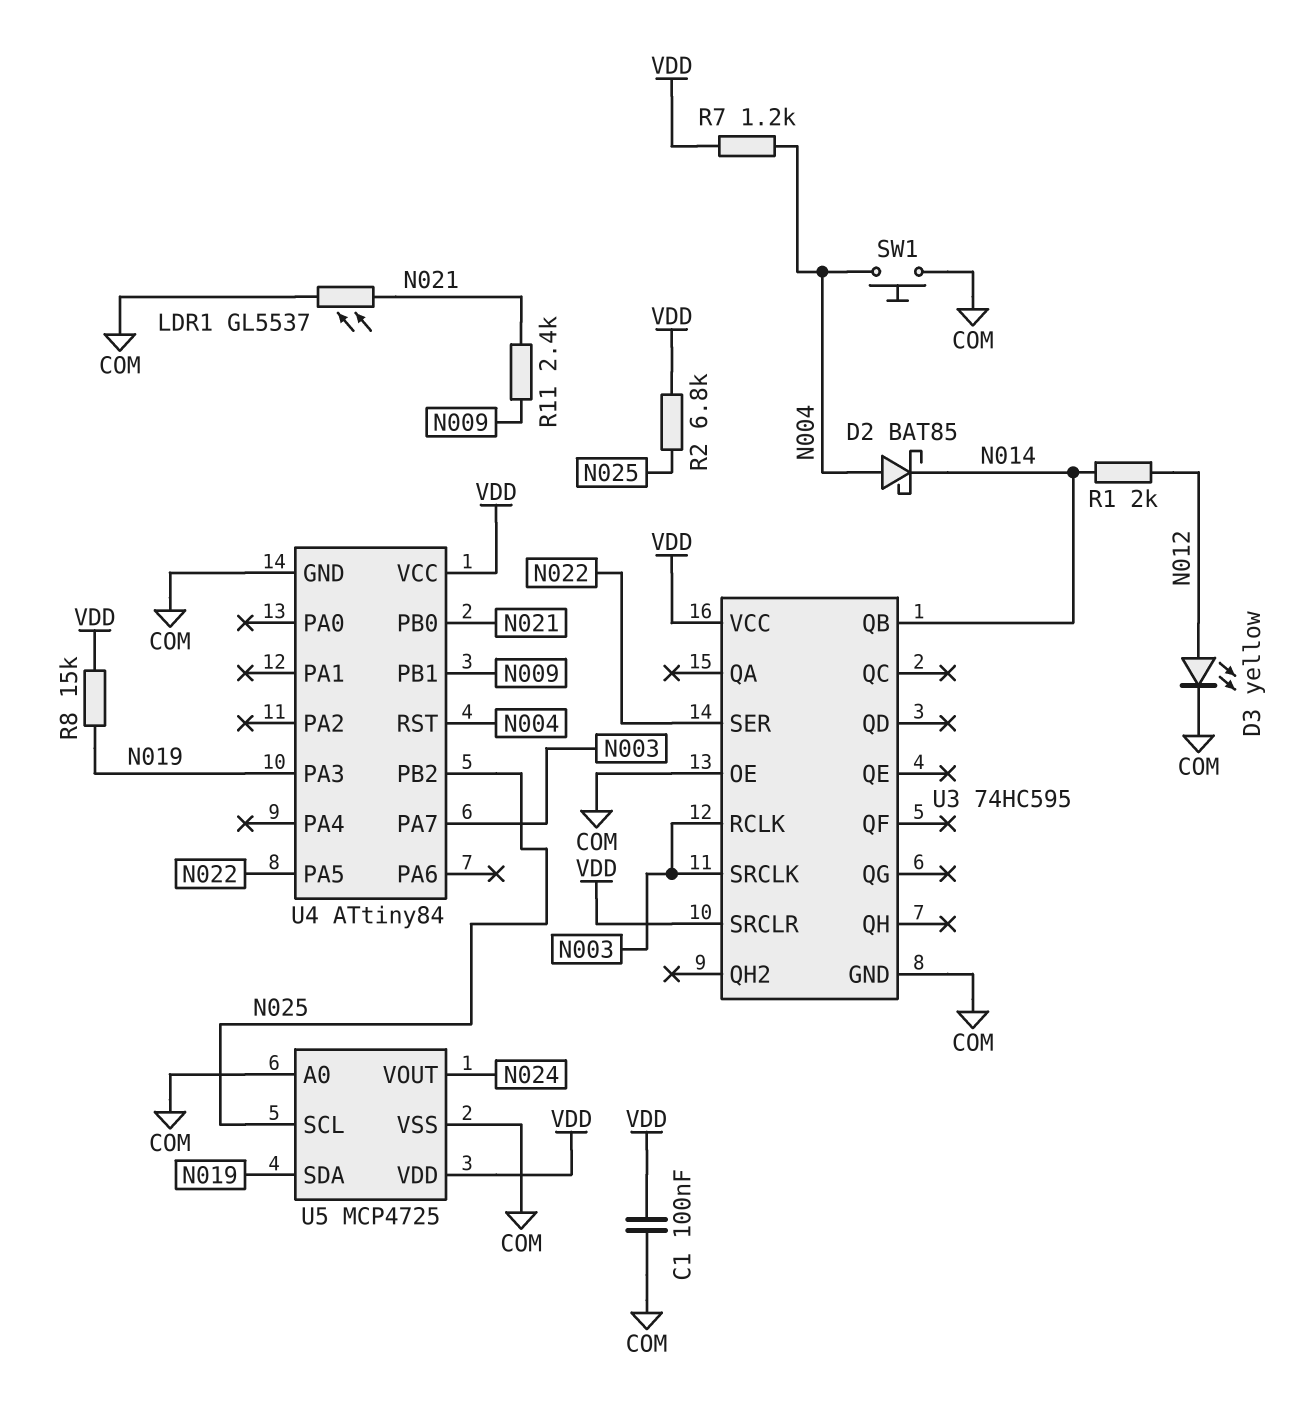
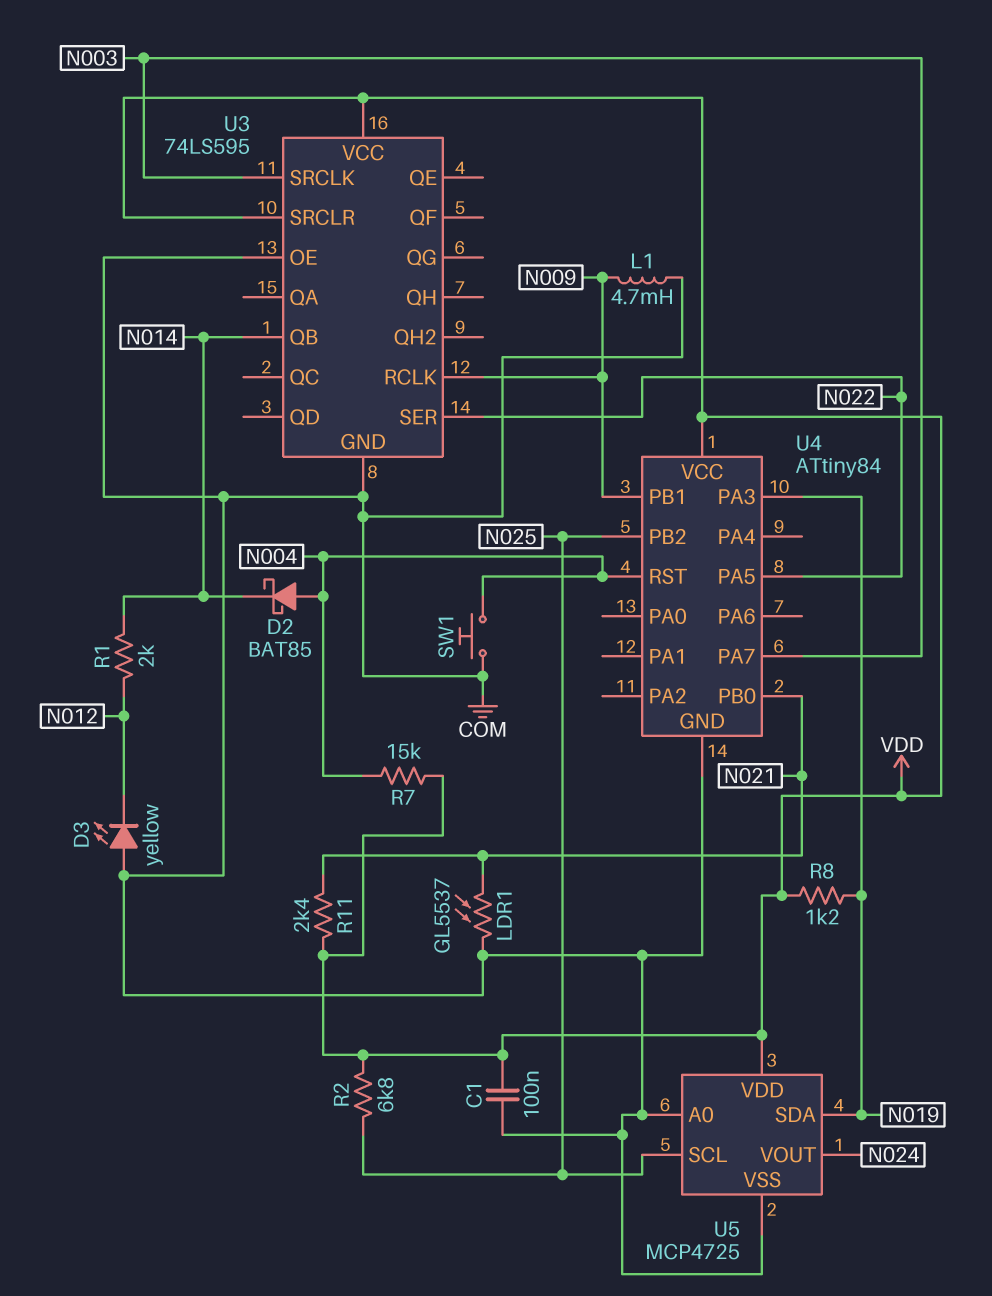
D3: LED yellow (A N012, K COM) -> LED yellow (A COM, K N012)
L1: none -> 4.7mH (COM, N009)
R7: 1.2k (N004, VDD) -> 15k (N004, VDD)
R8: 15k (N019, VDD) -> 1.2k (N019, VDD)
R11: 2.4k (N009, N021) -> 2.4k (N021, VDD)
U3: 74HC595 -> 74LS595
U3 pin RCLK: N003 -> N009

